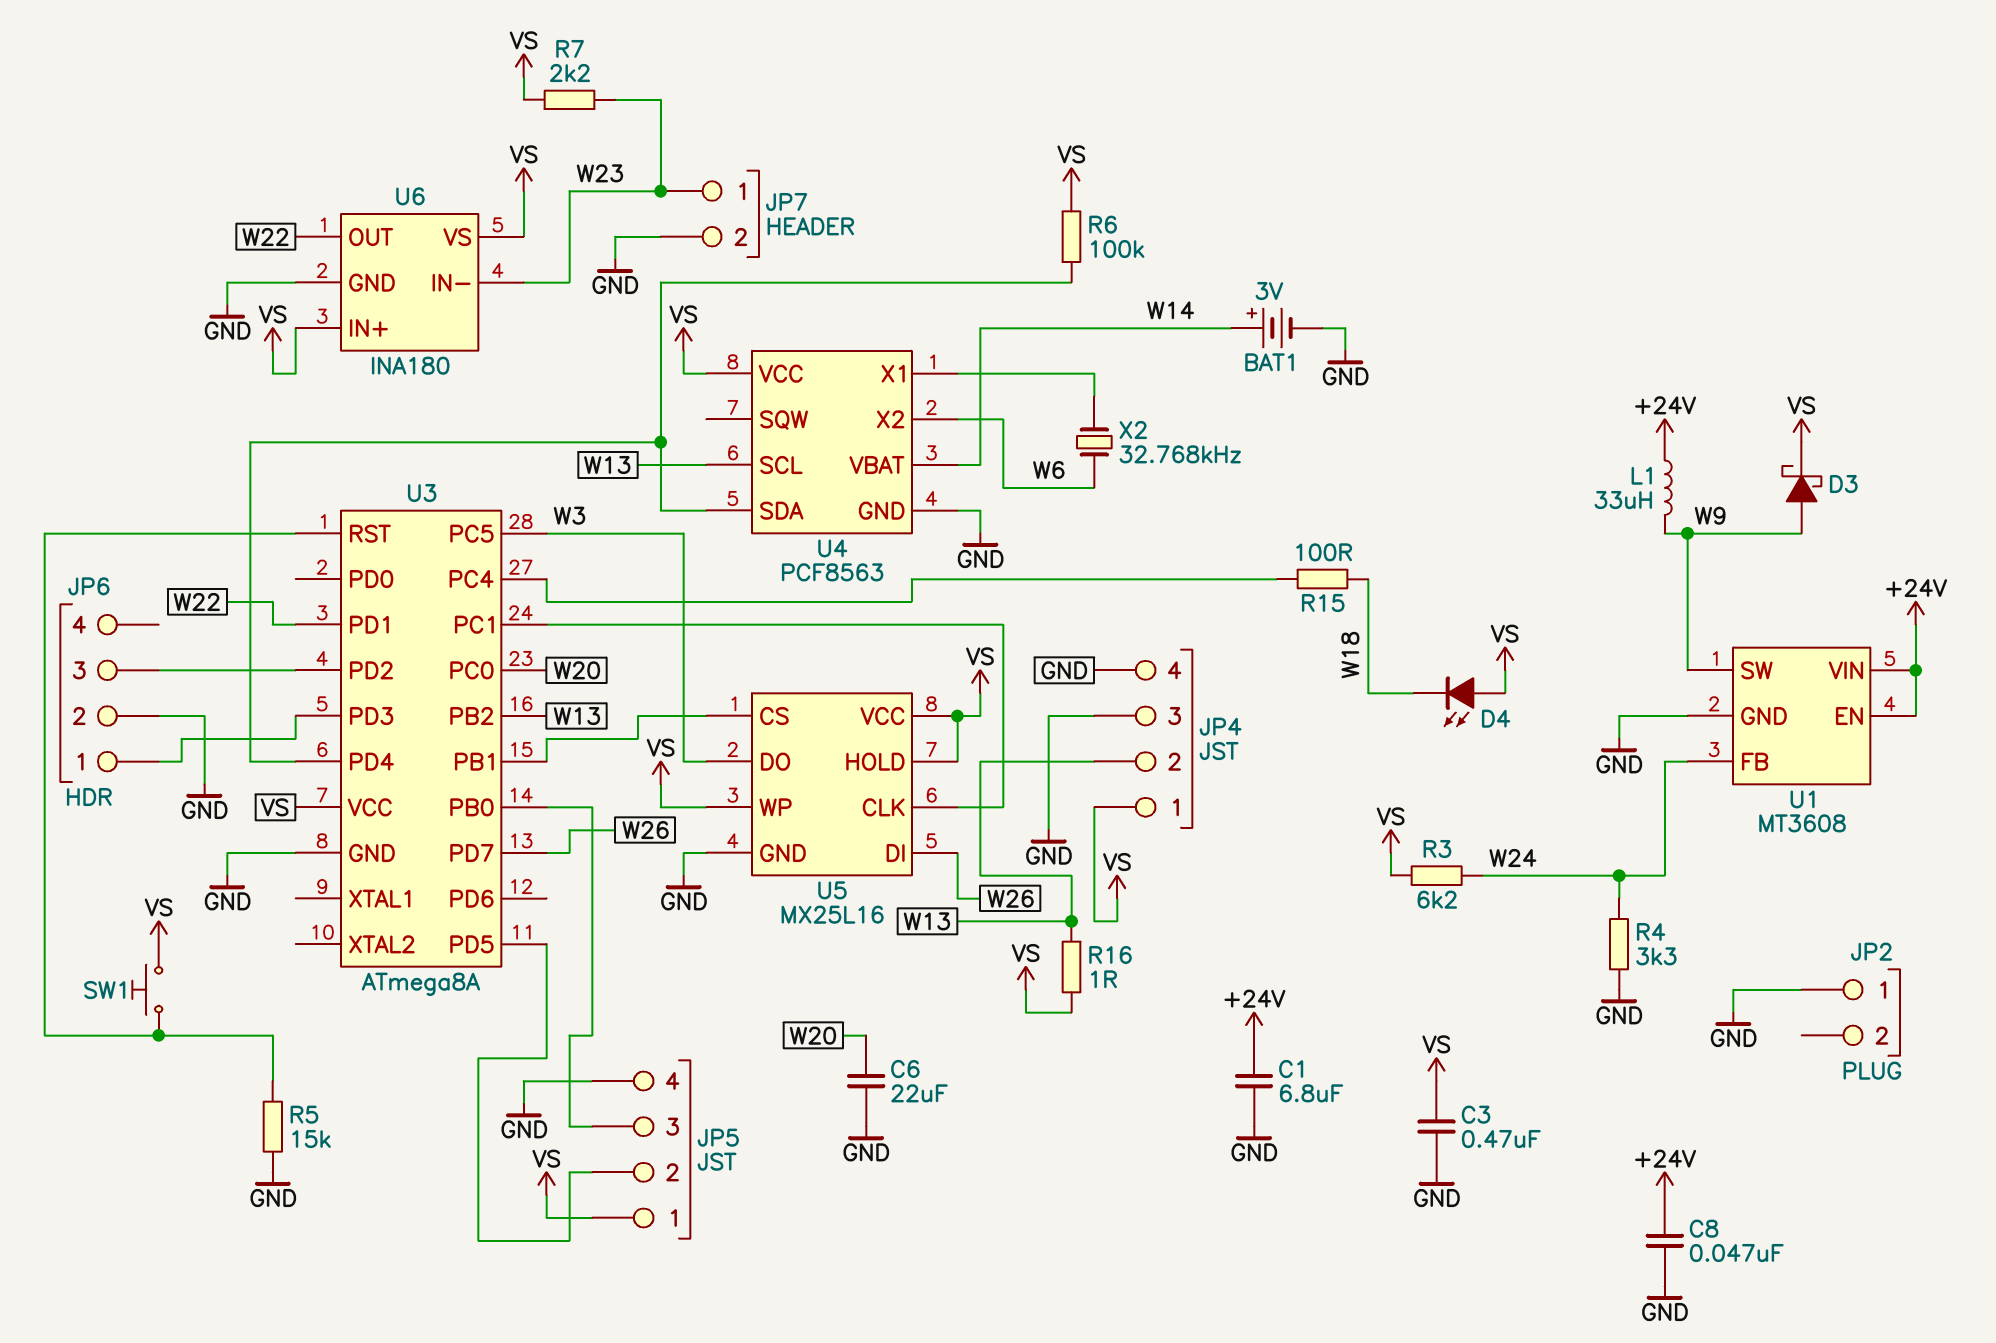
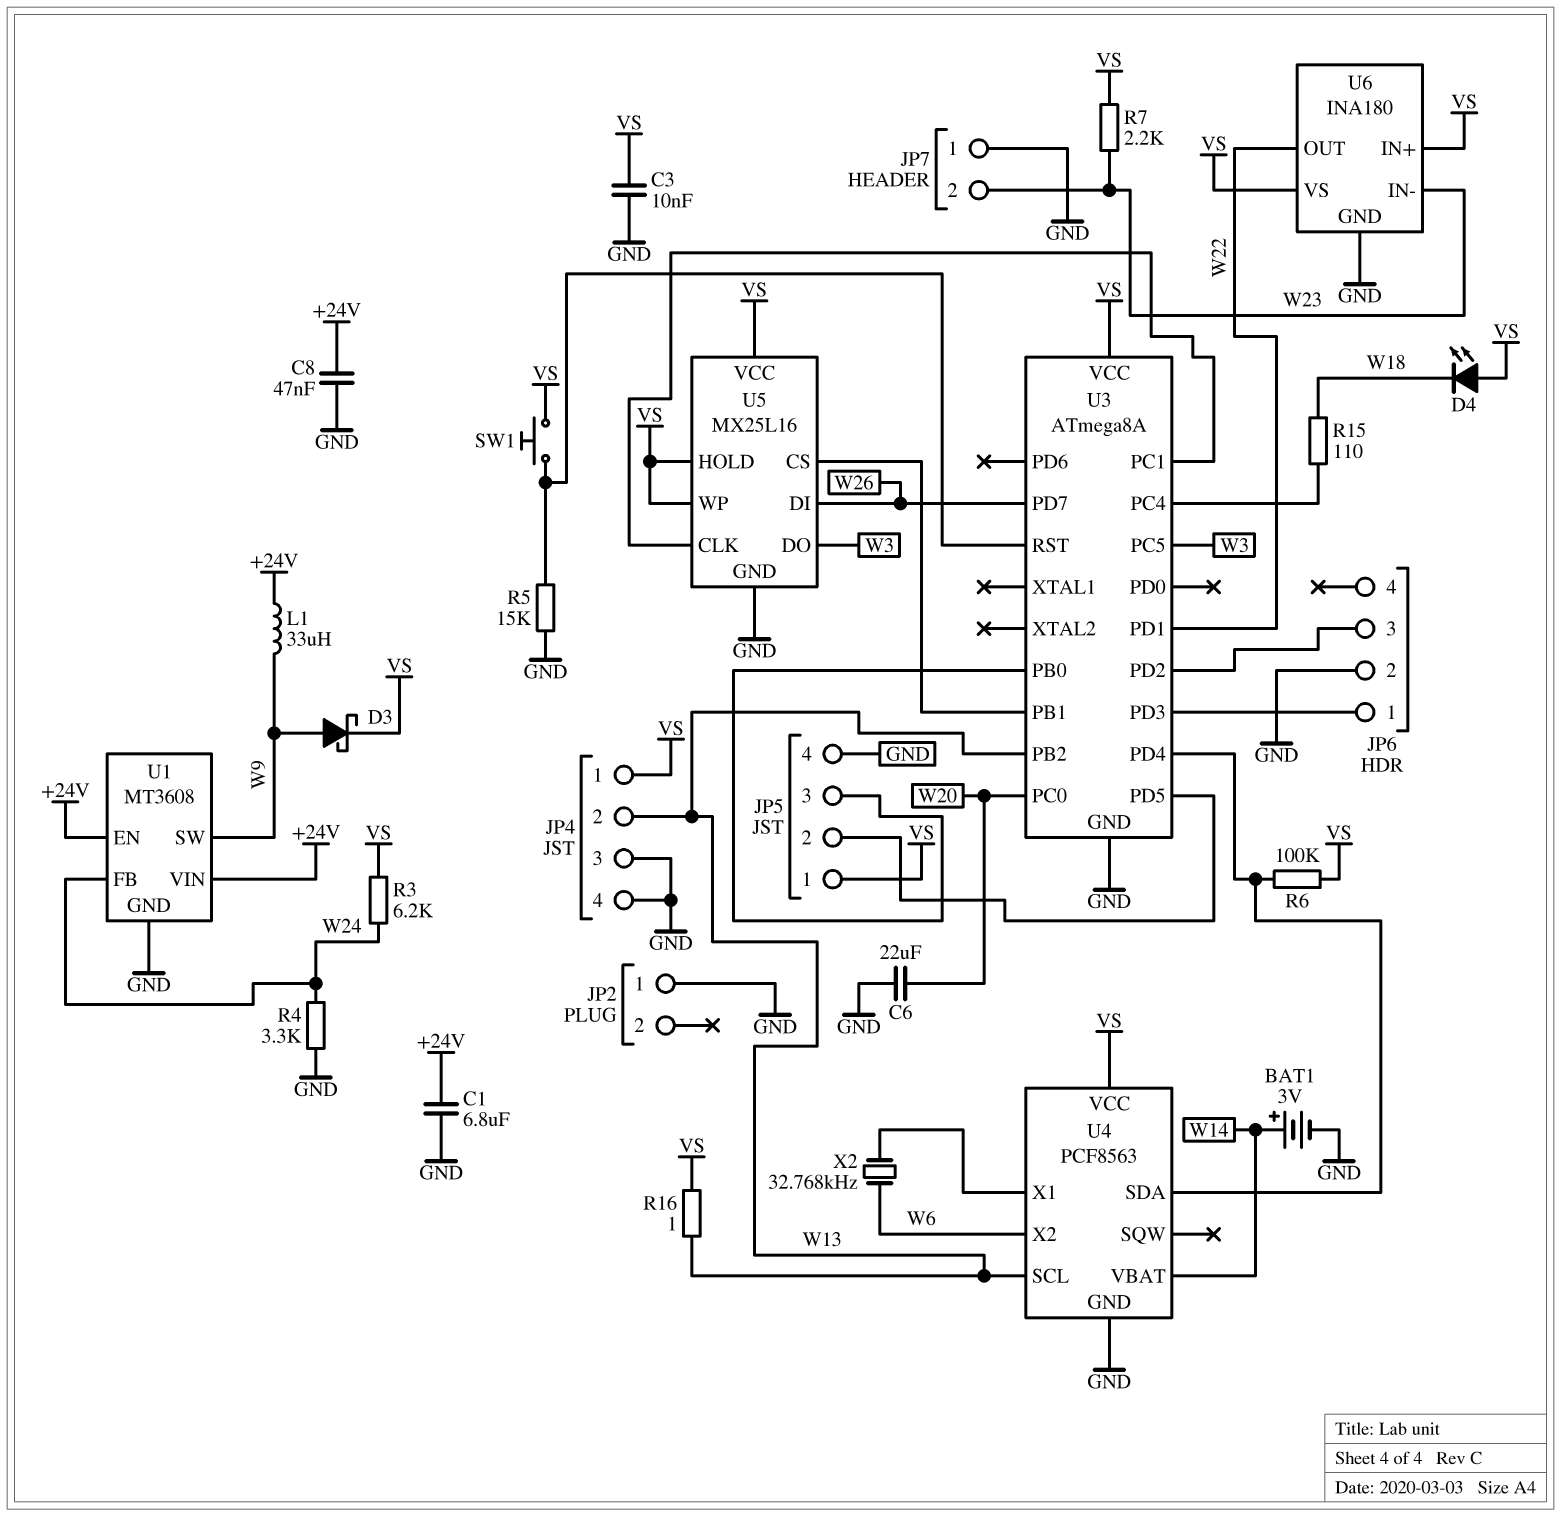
C3: 470nF (GND, VS) -> 10nF (GND, VS)
JP7 pin 1: W23 -> GND
JP7 pin 2: GND -> W23
R15: 100 (U3/PC4, W18) -> 110 (U3/PC4, W18)

